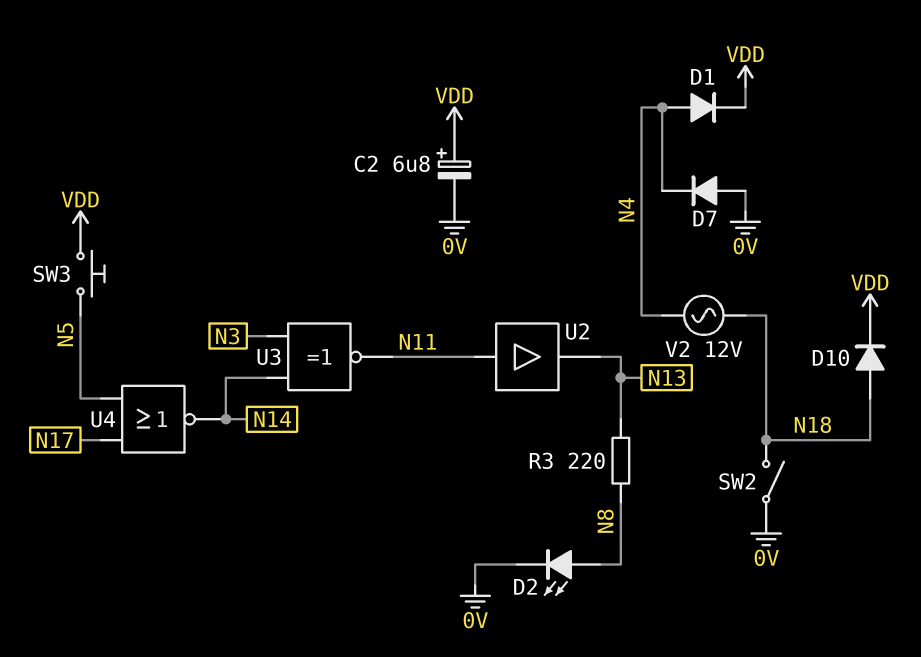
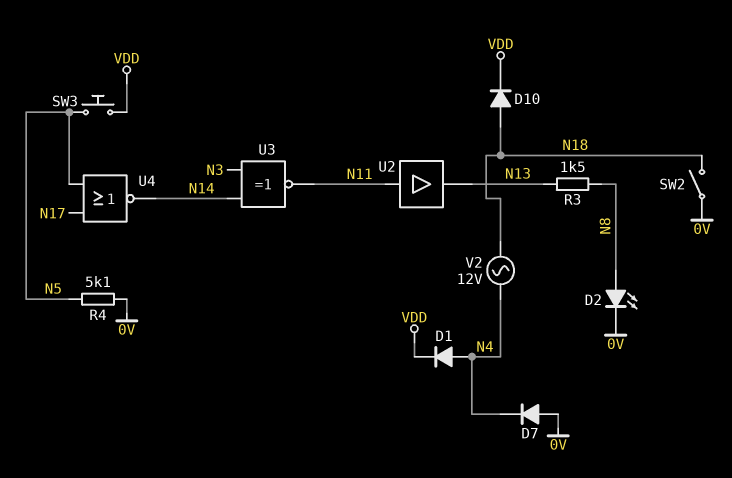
C2: 6.8uF (plus VDD, minus 0V) -> none
R3: 220 (N8, N13) -> 1.5k (N8, N13)
R4: none -> 5.1k (0V, N5)

